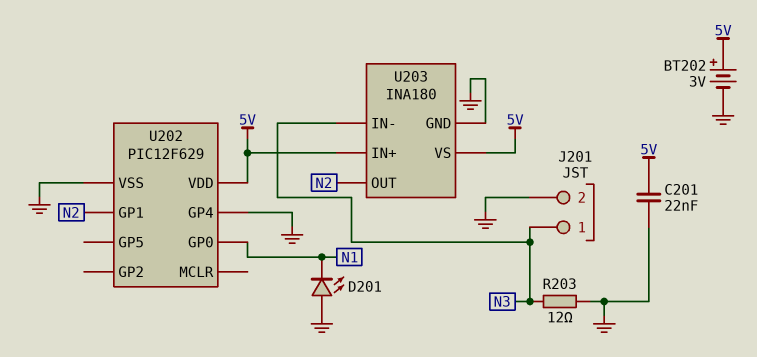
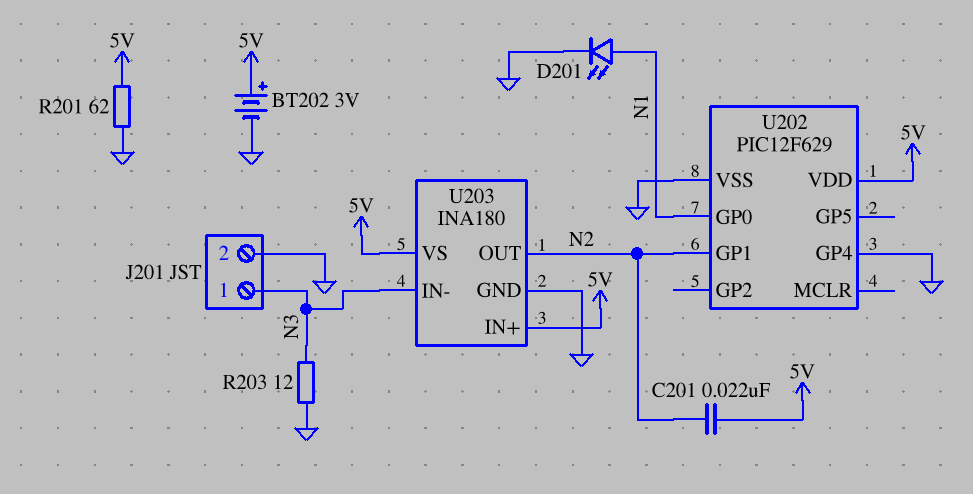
C201: 22nF (5V, GND) -> 22nF (5V, N2)
D201: LED (A GND, K N1) -> LED (A N1, K GND)
R201: none -> 62 (5V, GND)

